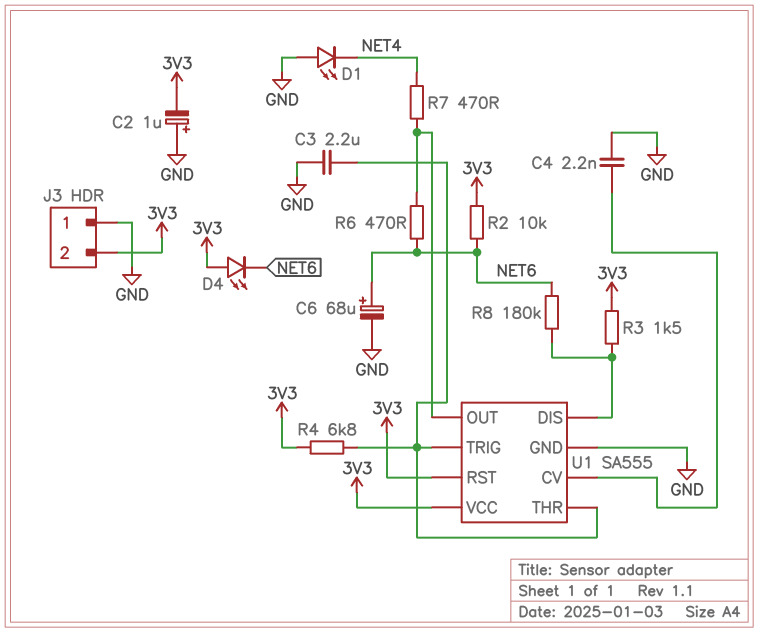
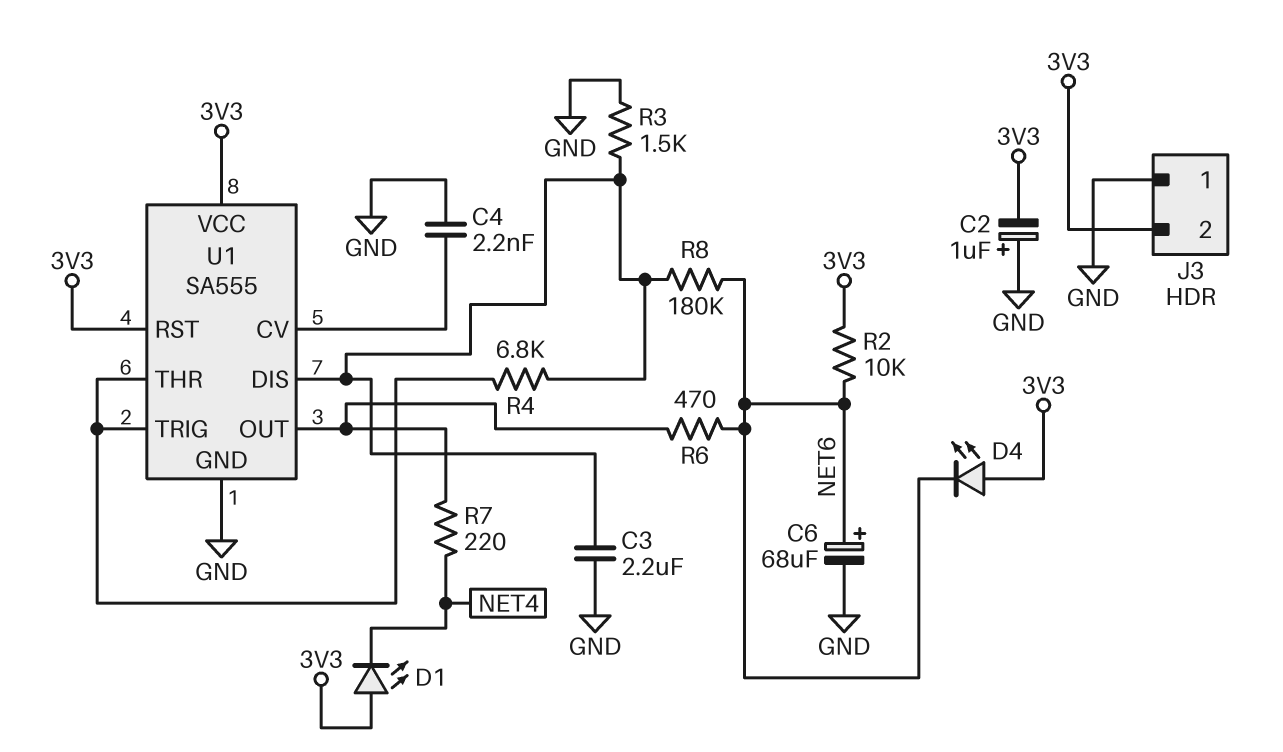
C3: 2.2uF (GND, U1/THR) -> 2.2uF (GND, U1/DIS)
D1: LED (A GND, K NET4) -> LED (A 3V3, K NET4)
R3: 1.5k (3V3, U1/DIS) -> 1.5k (GND, U1/DIS)
R4: 6.8k (3V3, U1/THR) -> 6.8k (U1/DIS, U1/THR)
R7: 470 (NET4, U1/OUT) -> 220 (NET4, U1/OUT)

